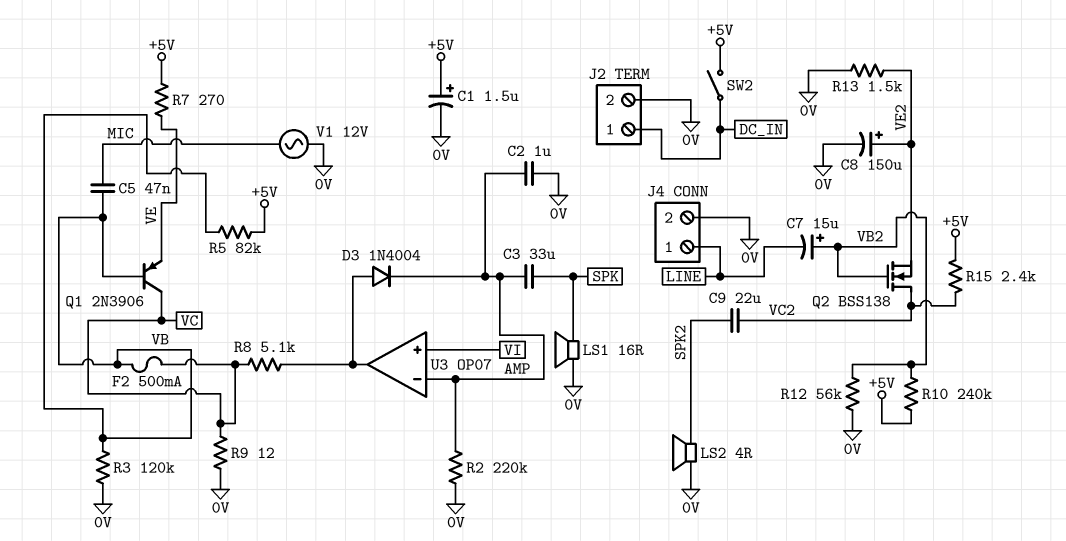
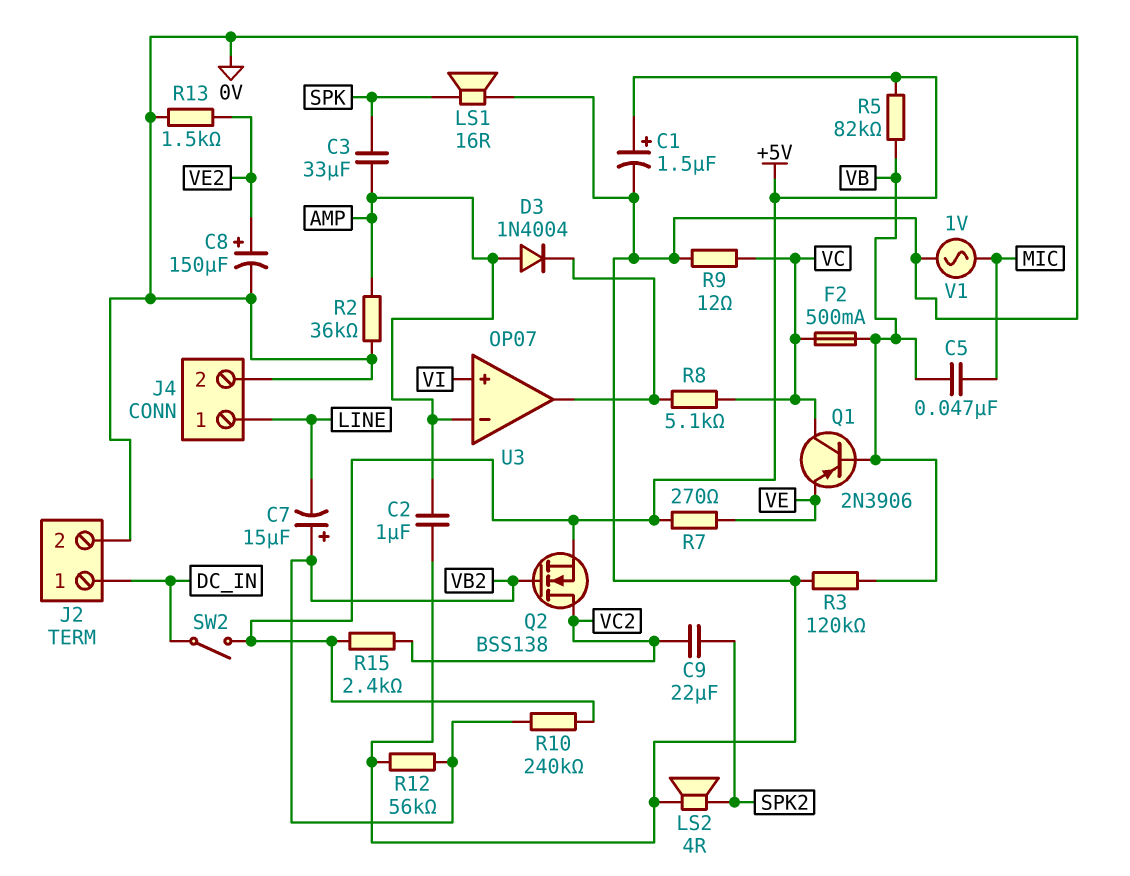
D3: diode 1N4004 (A U3/out, K AMP) -> diode 1N4004 (A AMP, K U3/out)
Q2: NMOS BSS138 (G VB2, D VC2, S VE2) -> NMOS BSS138 (G VB2, D VC2, S +5V)
R2: 220k (0V, AMP) -> 36k (0V, AMP)
V1: AC 12V (0V, MIC) -> AC 1V (0V, MIC)

